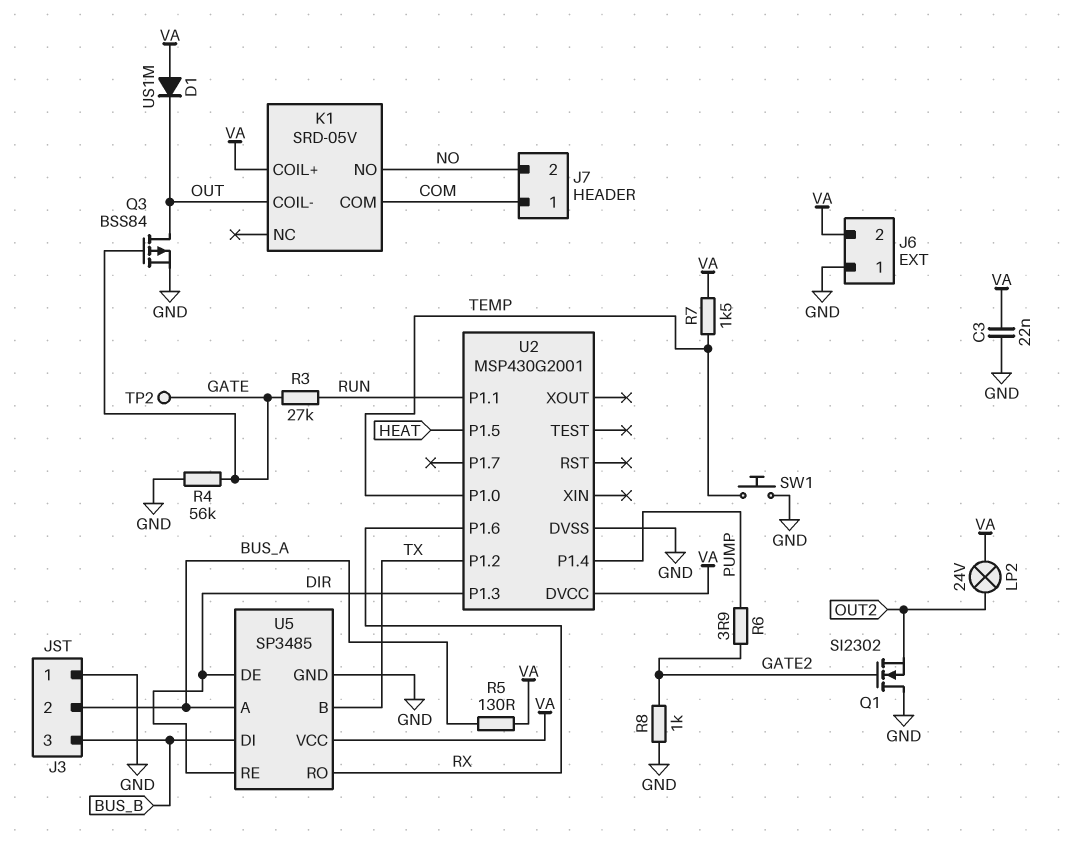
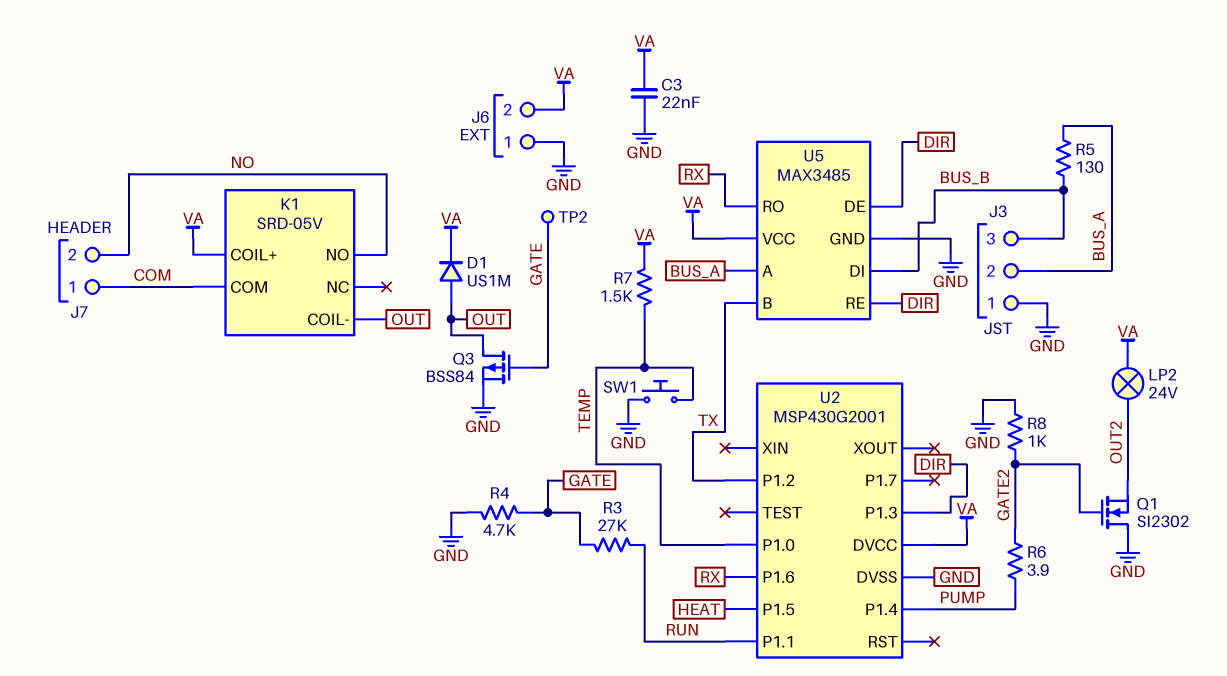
D1: diode US1M (A VA, K OUT) -> diode US1M (A OUT, K VA)
R4: 56k (GATE, GND) -> 4.7k (GATE, GND)
R5: 130 (BUS_A, VA) -> 130 (BUS_A, BUS_B)
U5: SP3485 -> MAX3485

